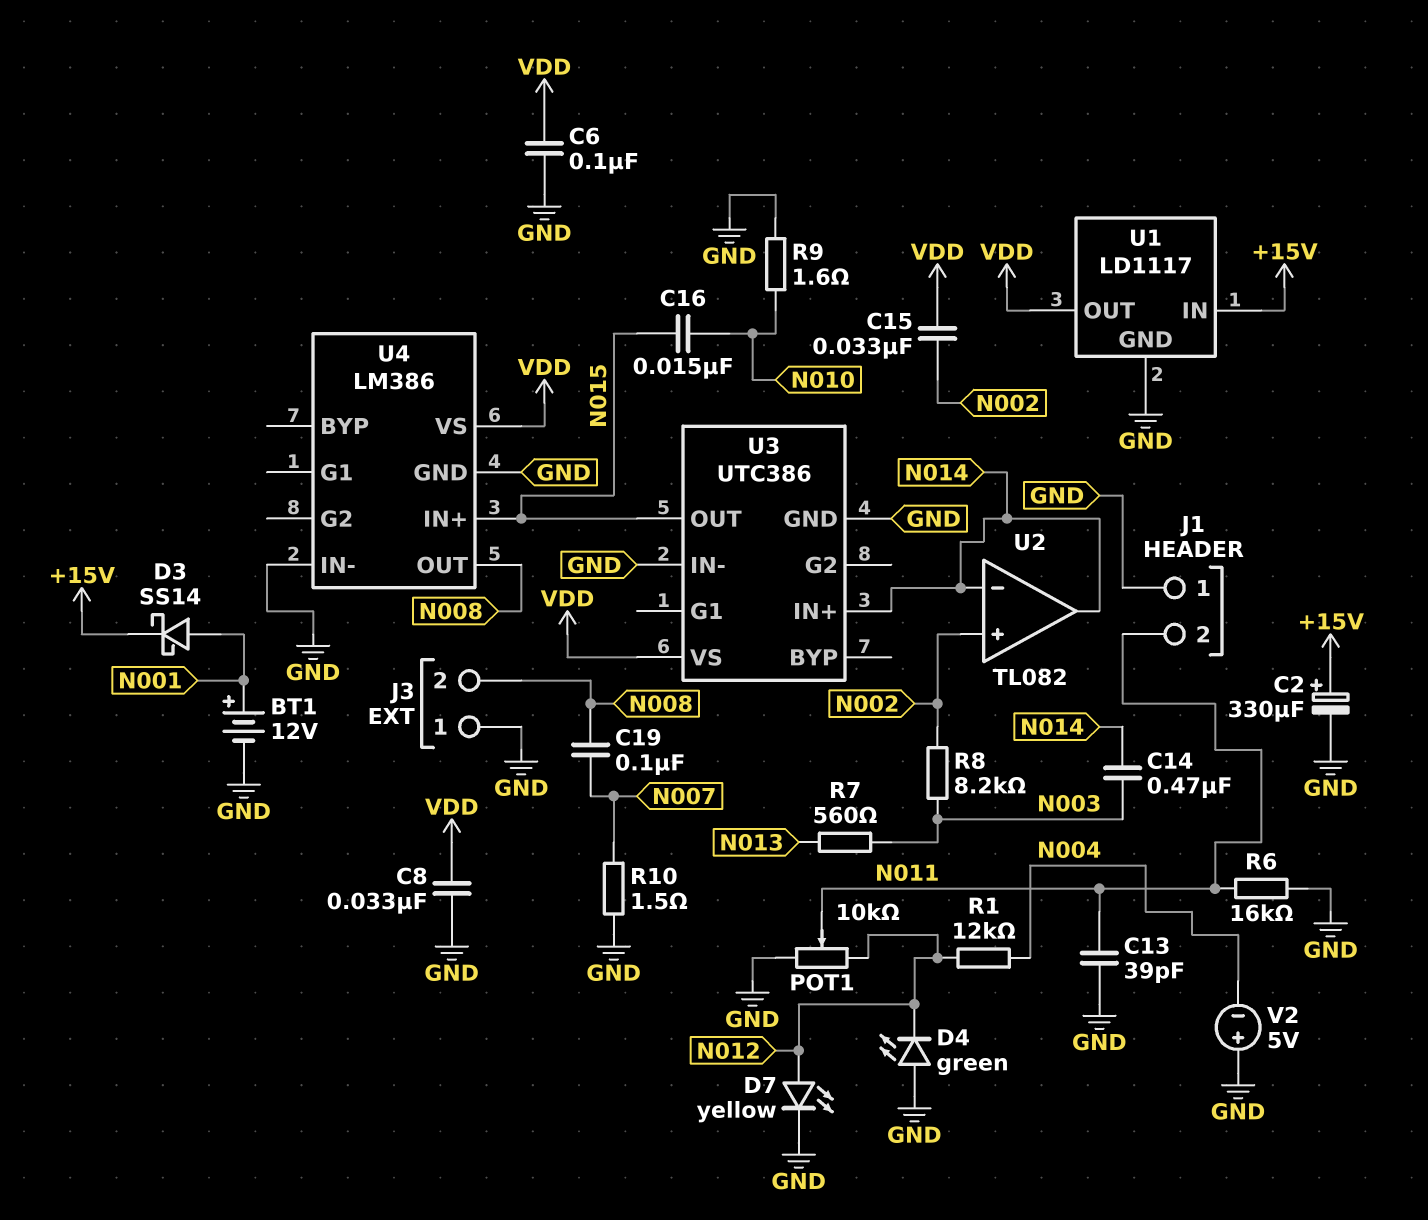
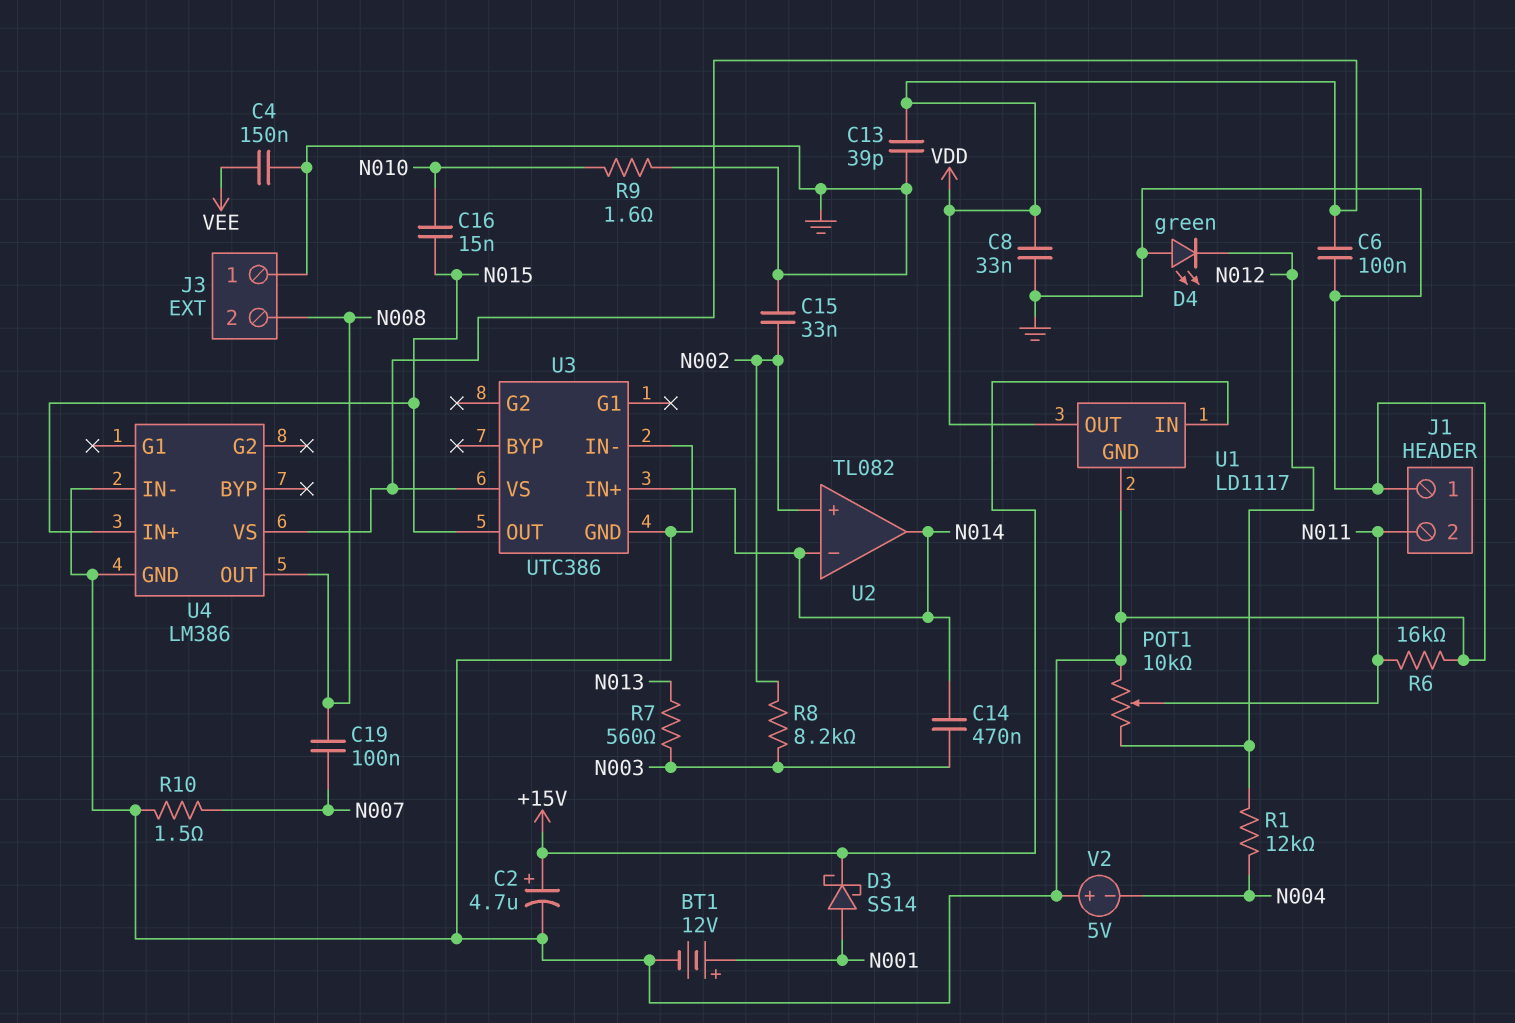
C2: 330uF (plus +15V, minus GND) -> 4.7uF (plus +15V, minus GND)
C4: none -> 150nF (GND, VEE)
C13: 39pF (GND, N011) -> 39pF (GND, VDD)
C15: 33nF (N002, VDD) -> 33nF (GND, N002)
D7: LED yellow (A N012, K GND) -> none

